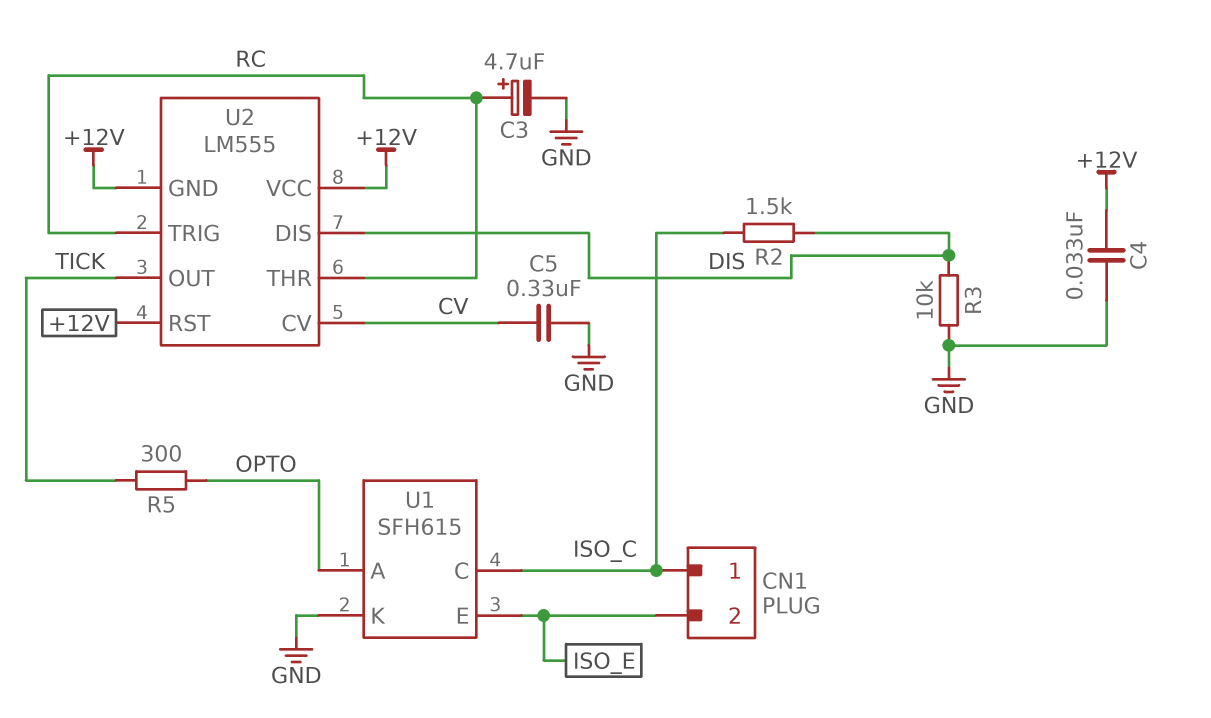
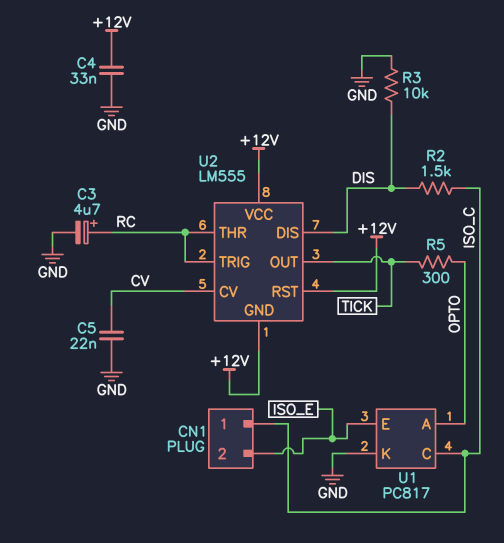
C5: 330nF (CV, GND) -> 22nF (CV, GND)
U1: SFH615 -> PC817

